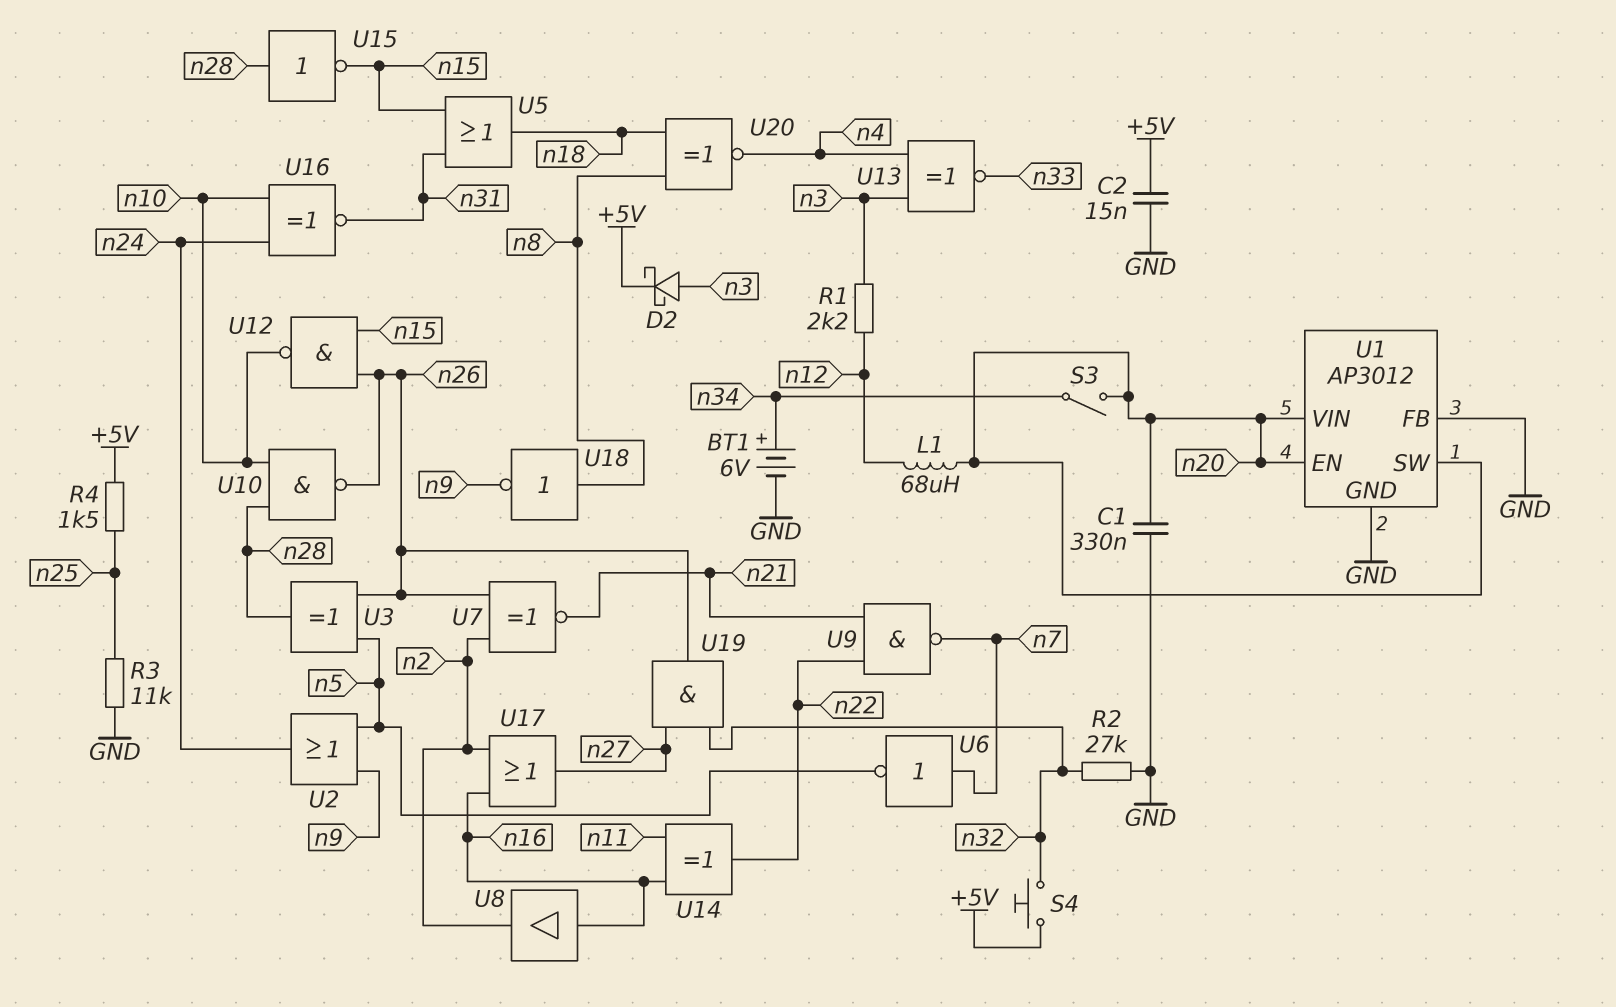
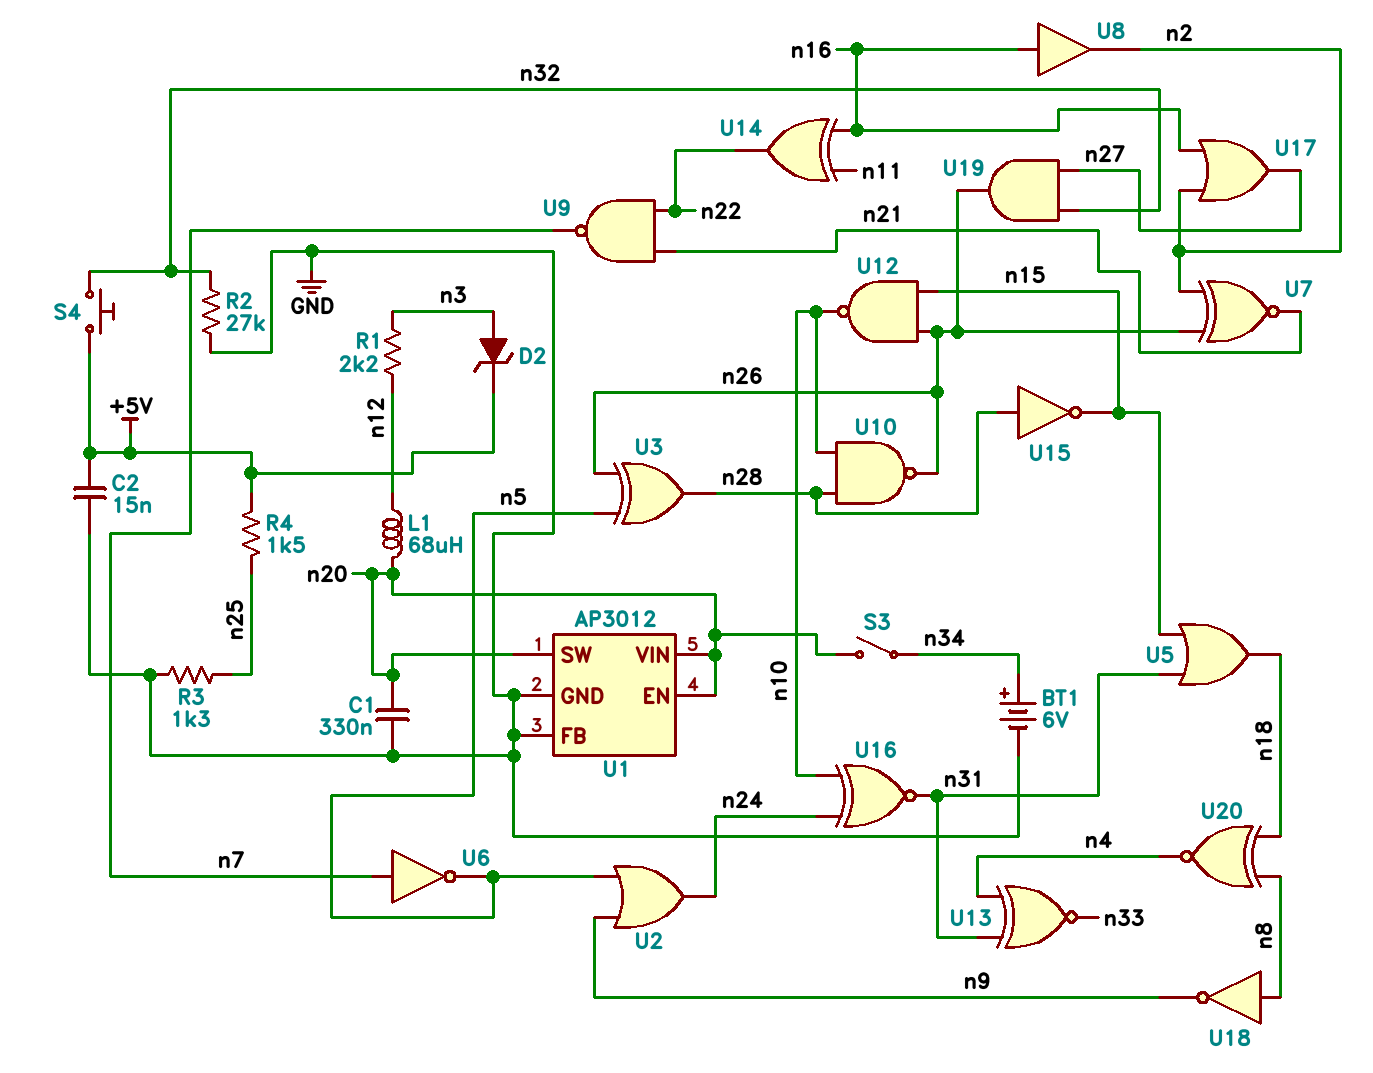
D2: schottky (A n3, K +5V) -> zener (A n3, K +5V)
R3: 11k (GND, n25) -> 1.3k (GND, n25)
U13: XNOR (in n3, in n4, out n33) -> XNOR (in n4, in n31, out n33)

